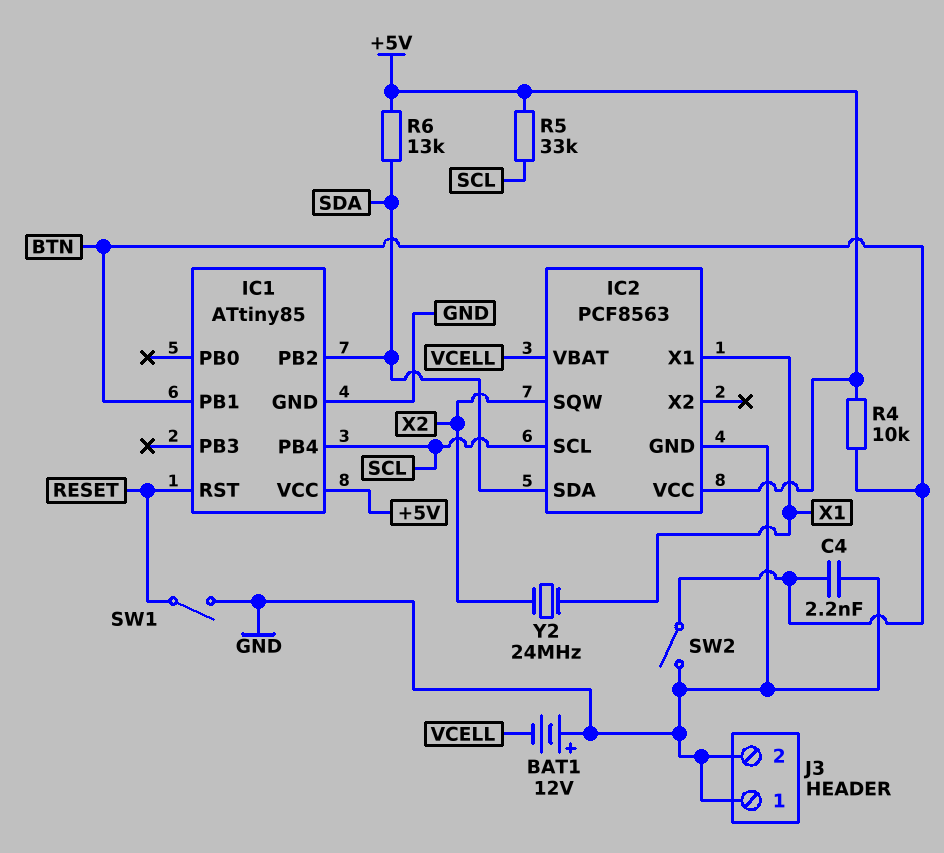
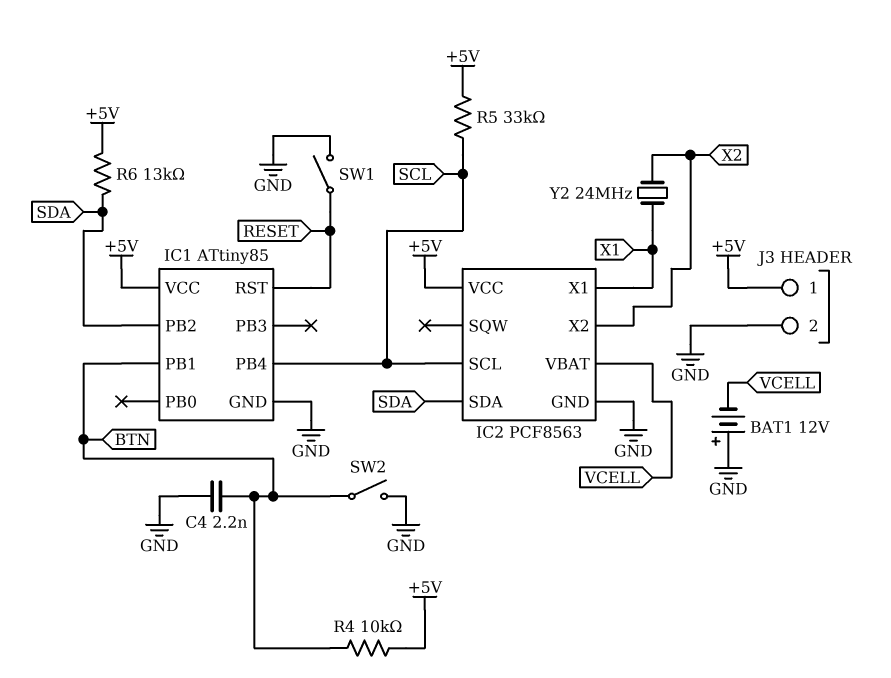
IC2 pin SQW: X2 -> none
IC2 pin X2: none -> X2
J3 pin 1: GND -> +5V

